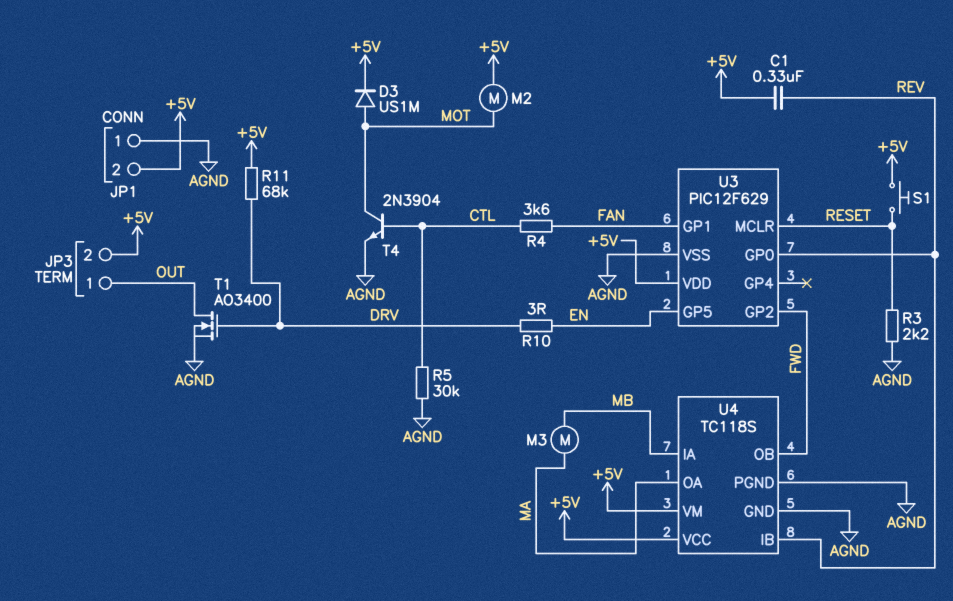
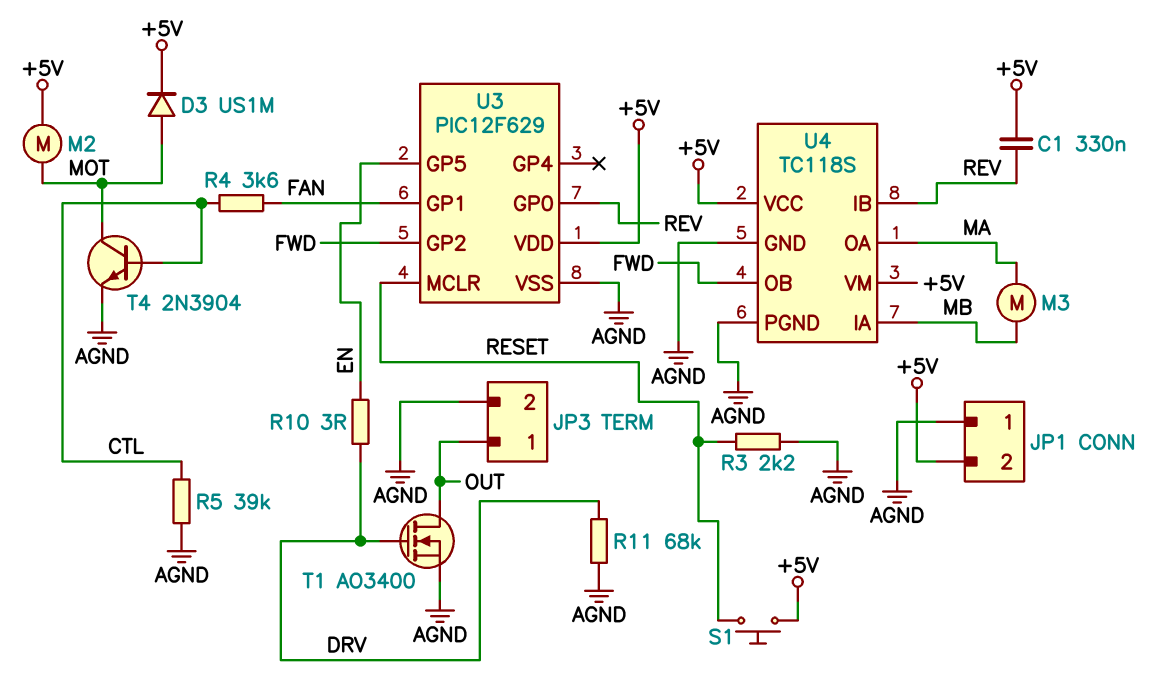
JP3 pin 2: +5V -> AGND
R5: 30k (AGND, CTL) -> 39k (AGND, CTL)
R11: 68k (+5V, DRV) -> 68k (AGND, DRV)

